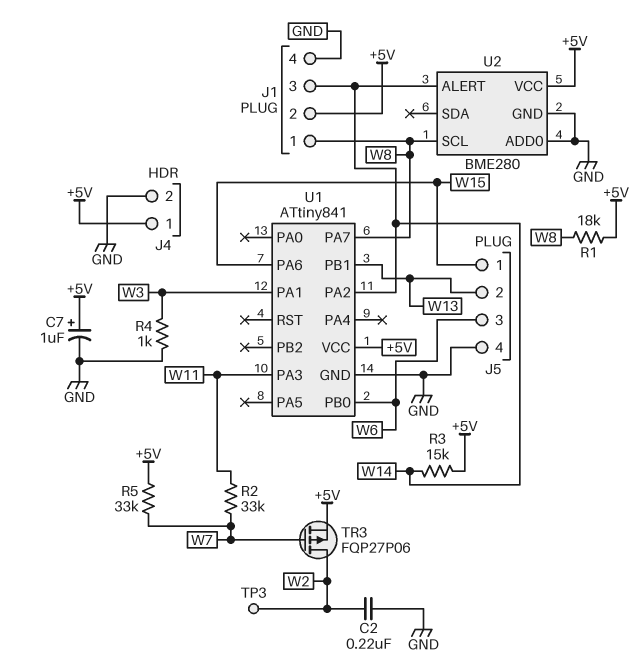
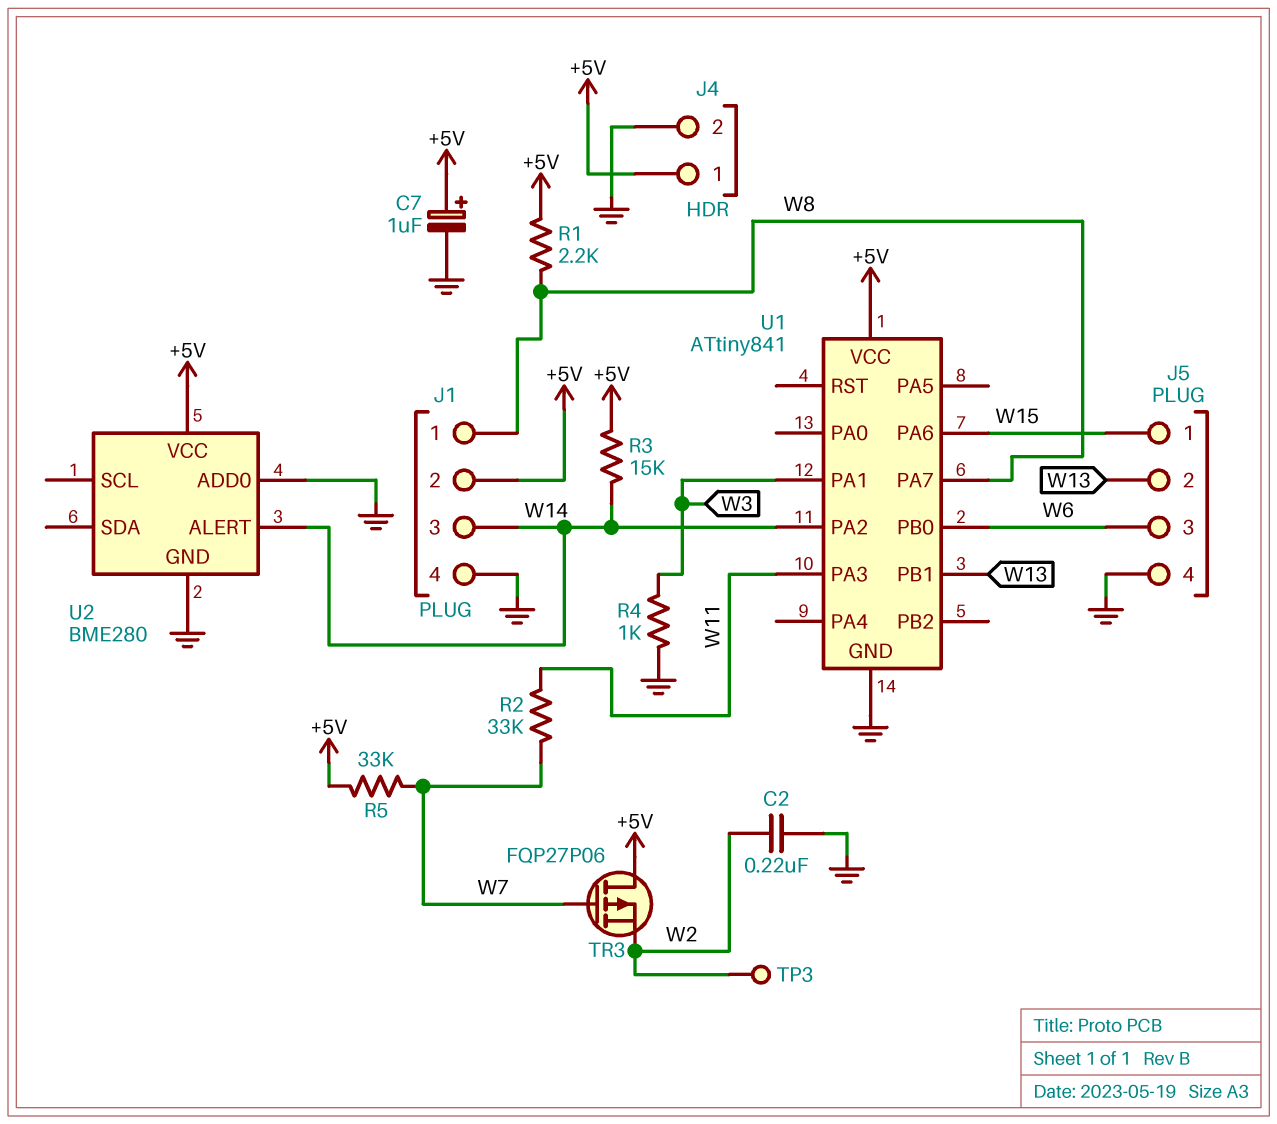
R1: 18k (+5V, W8) -> 2.2k (+5V, W8)
TR3: PMOS FQP27P06 (G W7, D W2, S +5V) -> PMOS FQP27P06 (G W7, D +5V, S W2)
U2 pin SCL: W8 -> none

